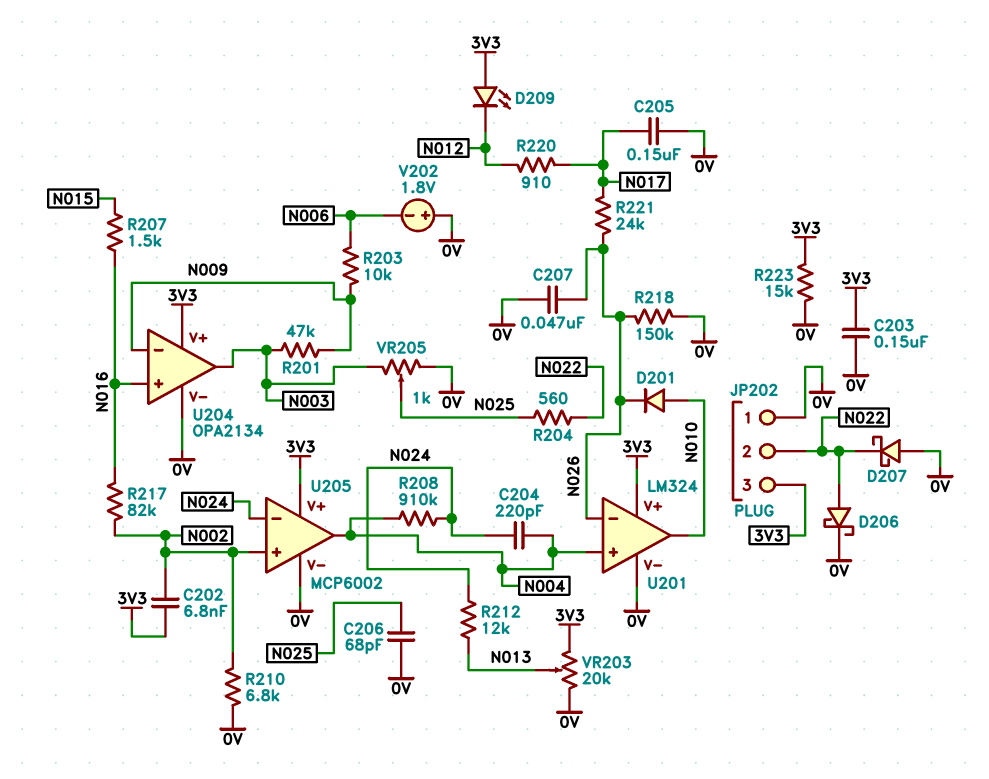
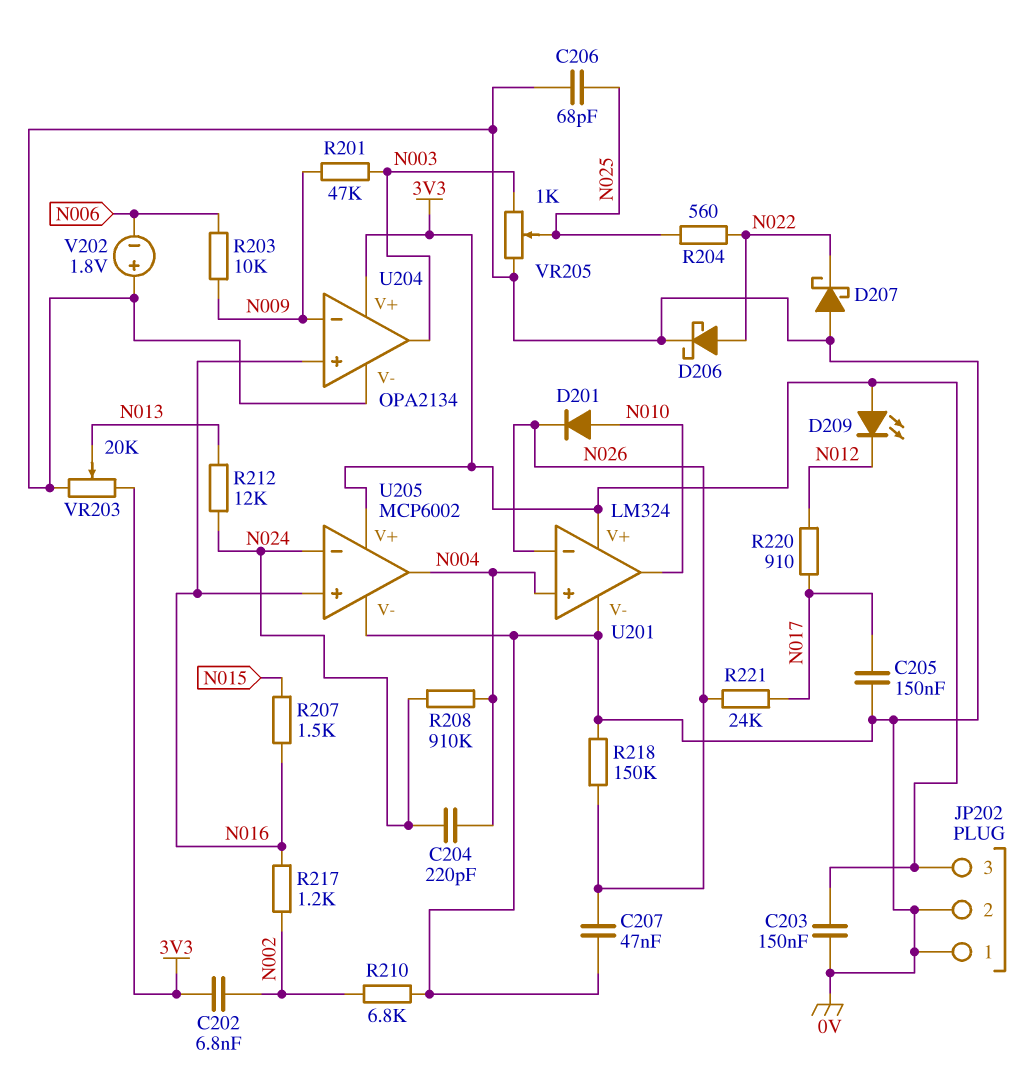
JP202 pin 2: N022 -> 0V
R217: 82k (N002, N016) -> 1.2k (N002, N016)
R223: 15k (0V, 3V3) -> none
U205 pin in+: N002 -> N016

